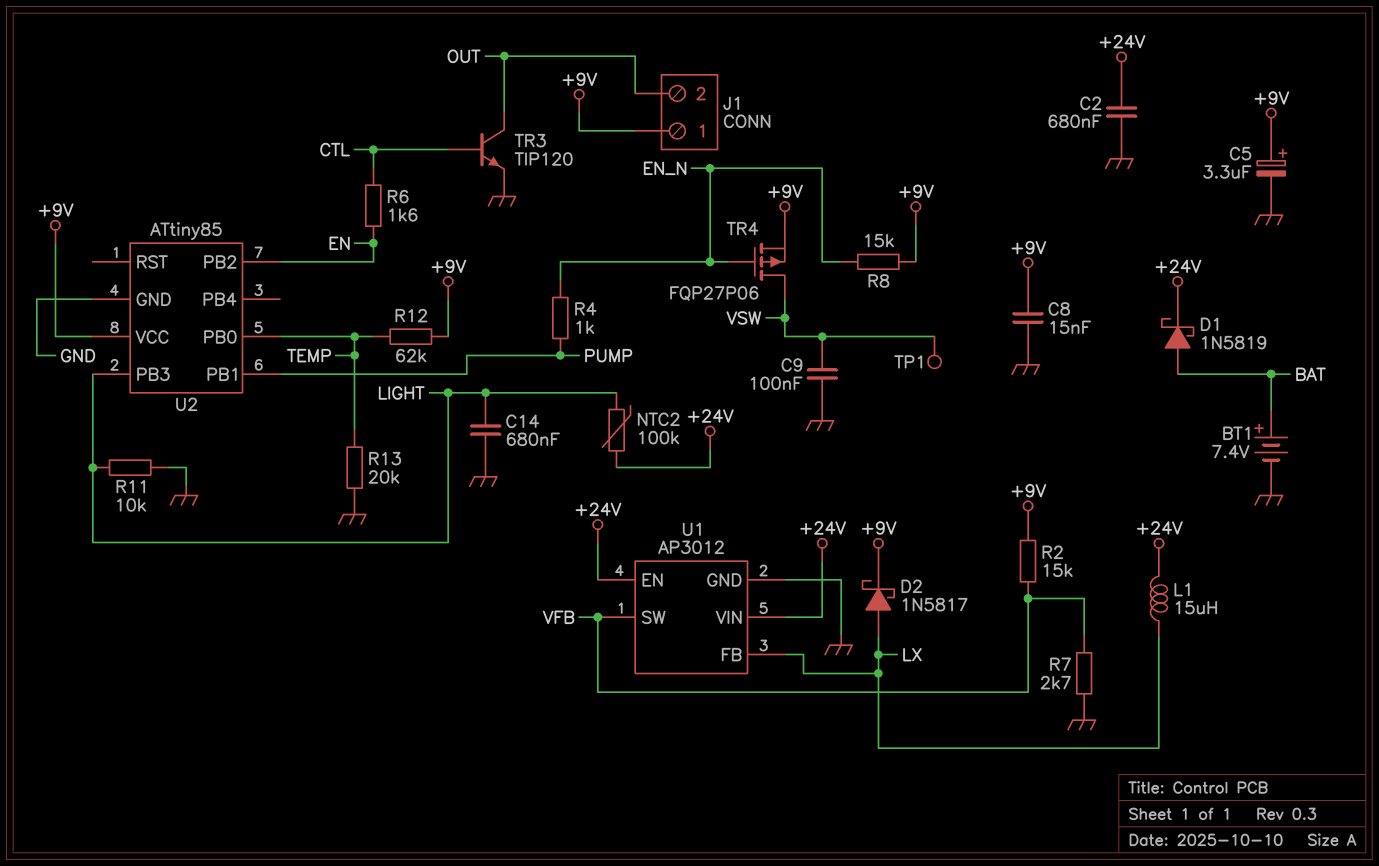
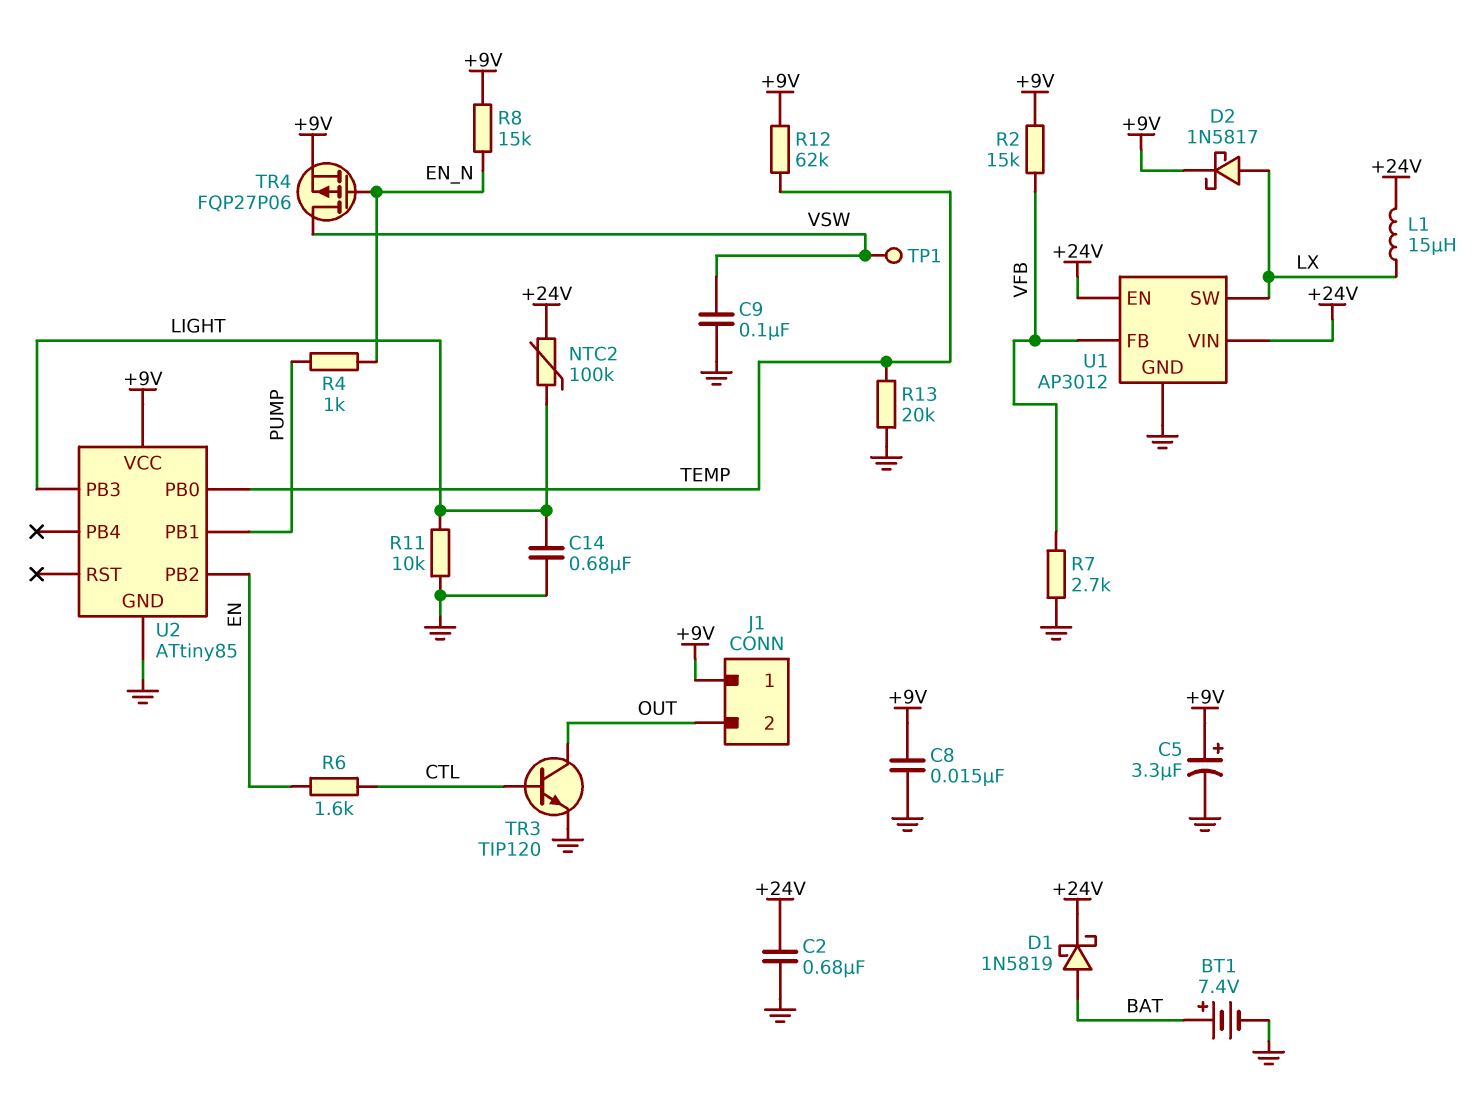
U1 pin FB: LX -> VFB
U1 pin SW: VFB -> LX

